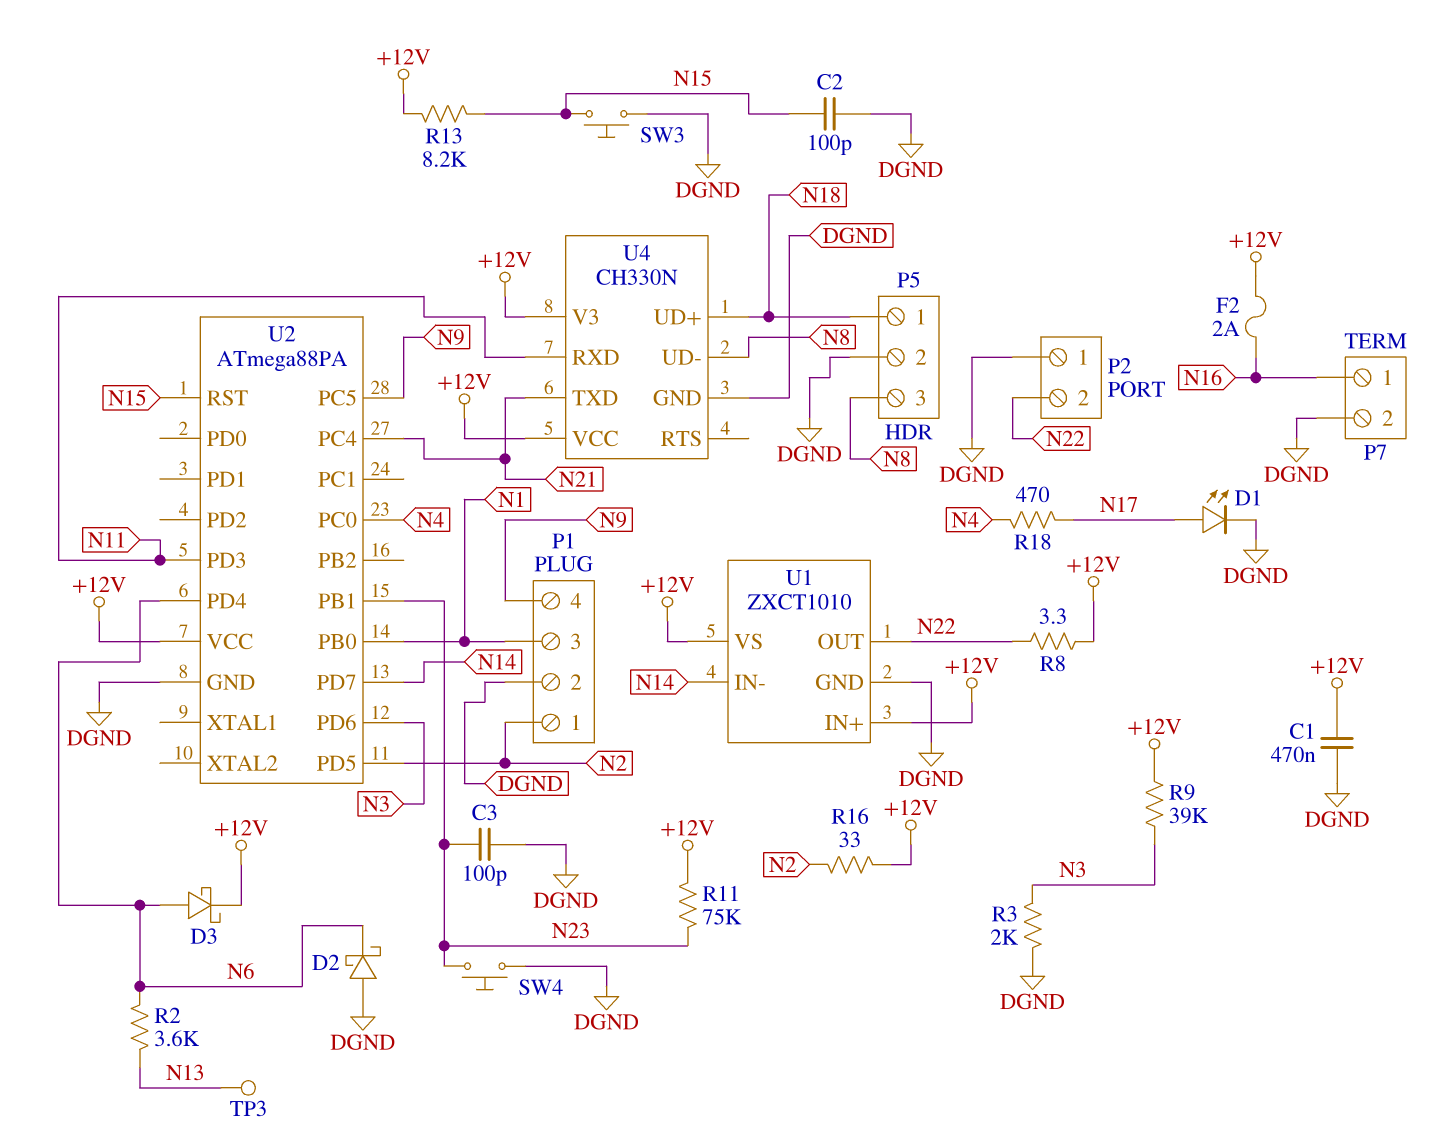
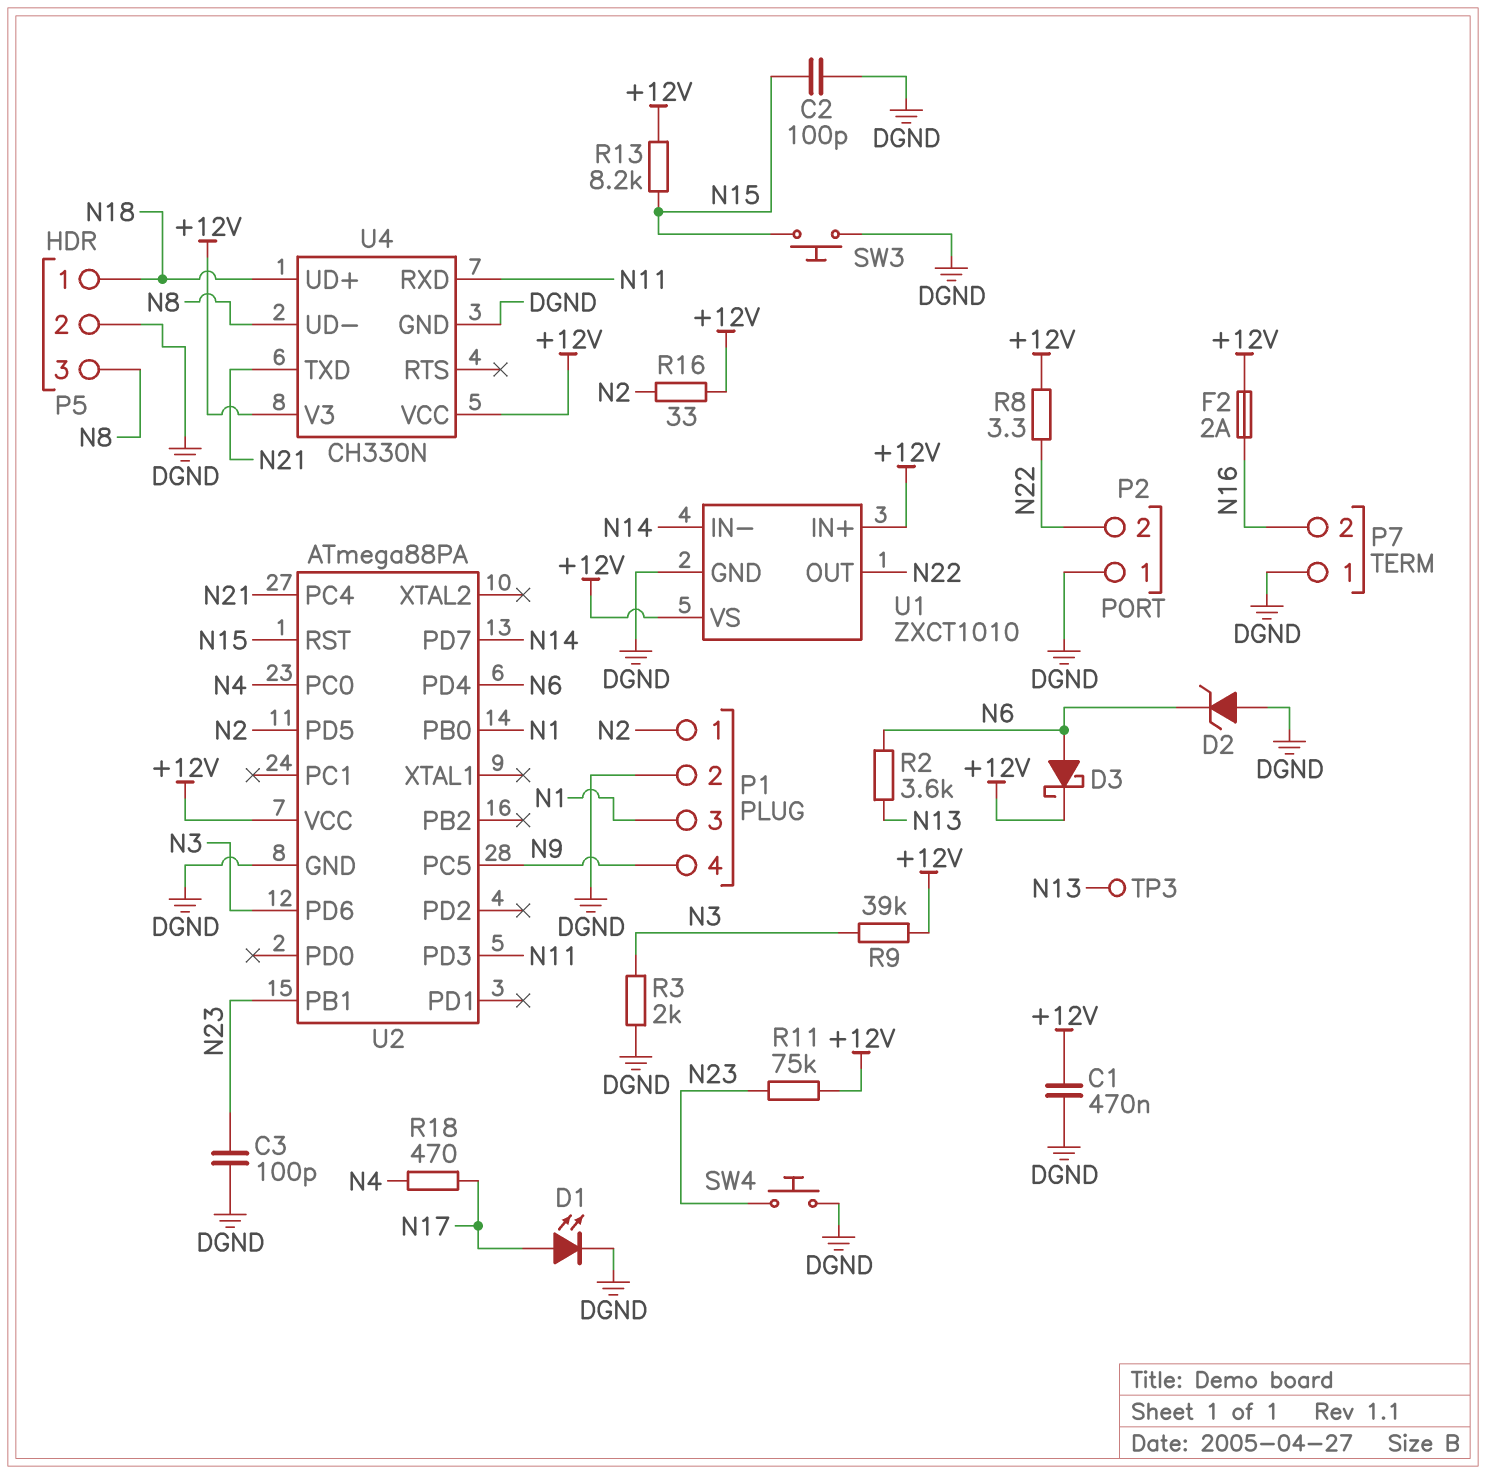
D2: schottky (A DGND, K N6) -> zener (A DGND, K N6)
P7 pin 1: N16 -> DGND
P7 pin 2: DGND -> N16

